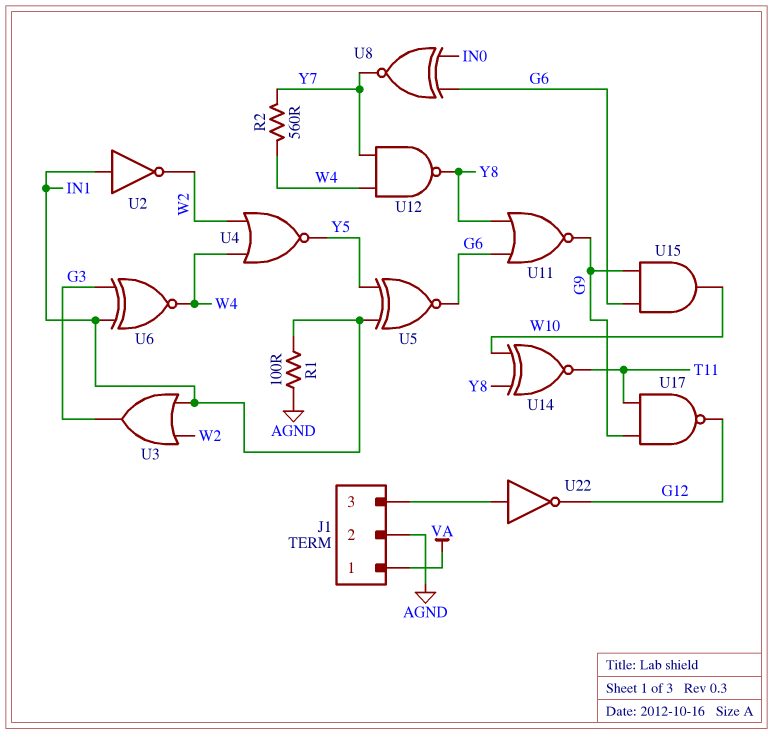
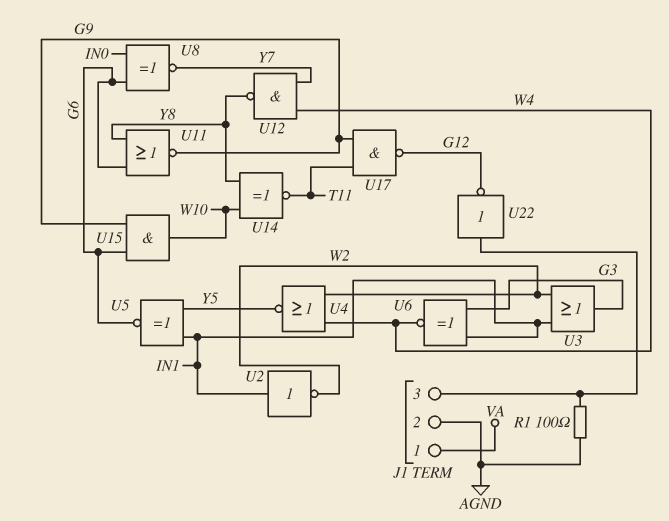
R1: 100 (AGND, IN1) -> 100 (AGND, J1/3)
R2: 560 (W4, Y7) -> none

